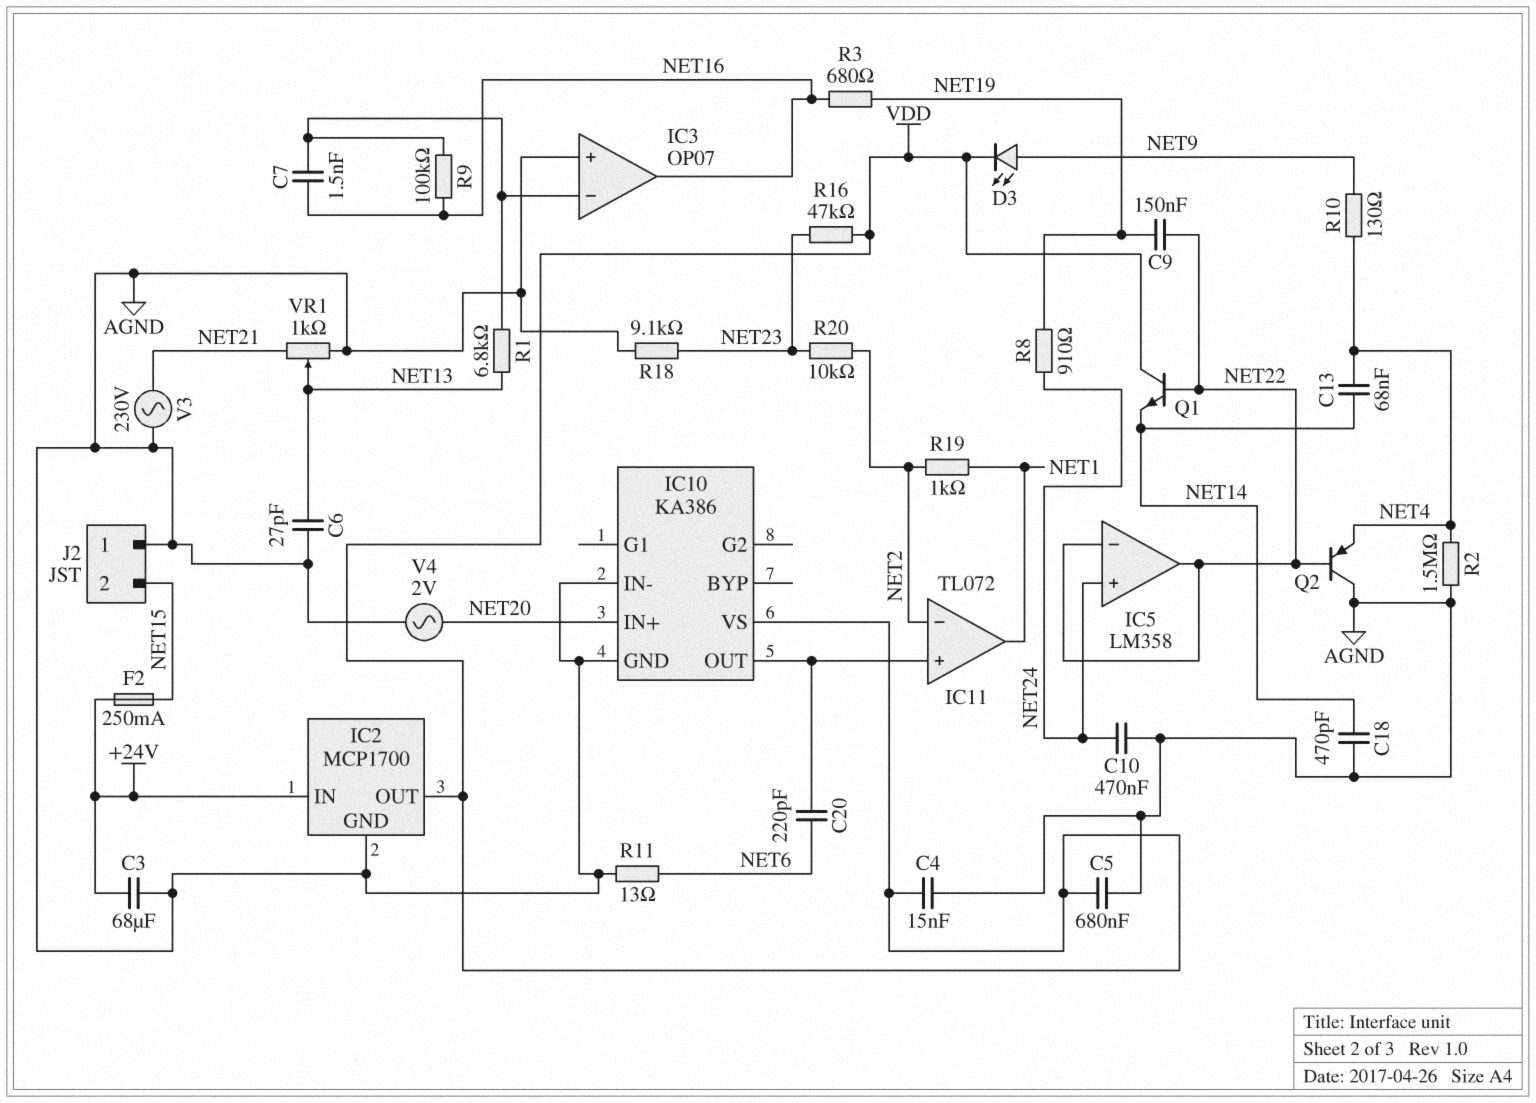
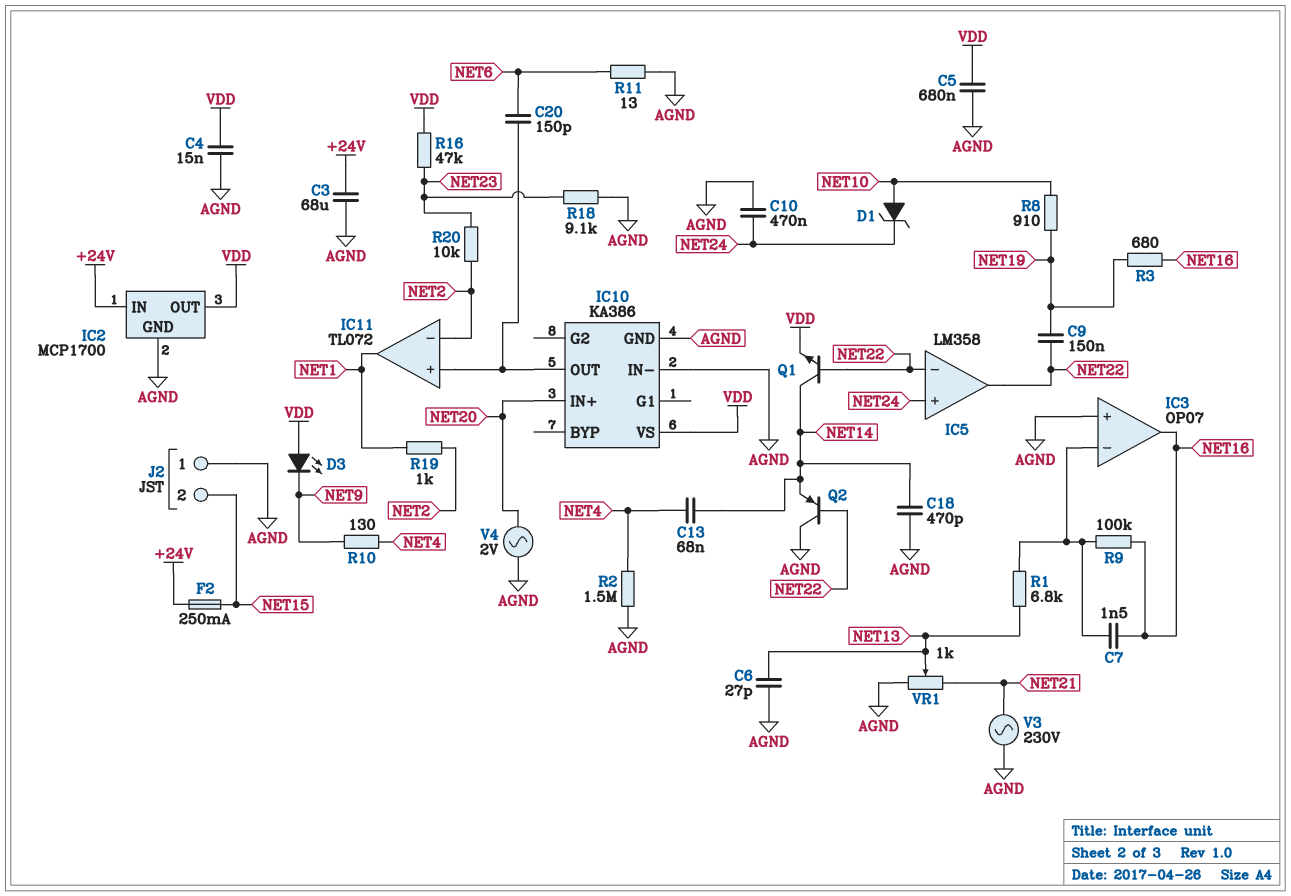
C20: 220pF (IC10/OUT, NET6) -> 150pF (IC10/OUT, NET6)
D1: none -> zener (A NET10, K NET24)
D3: LED (A NET9, K VDD) -> LED (A VDD, K NET9)
Q1: NPN (B NET22, C VDD, E NET14) -> NPN (B NET22, C NET14, E VDD)
Q2: PNP (B NET22, C AGND, E NET4) -> PNP (B NET22, C AGND, E NET14)
R8: 910 (NET19, NET24) -> 910 (NET10, NET19)

